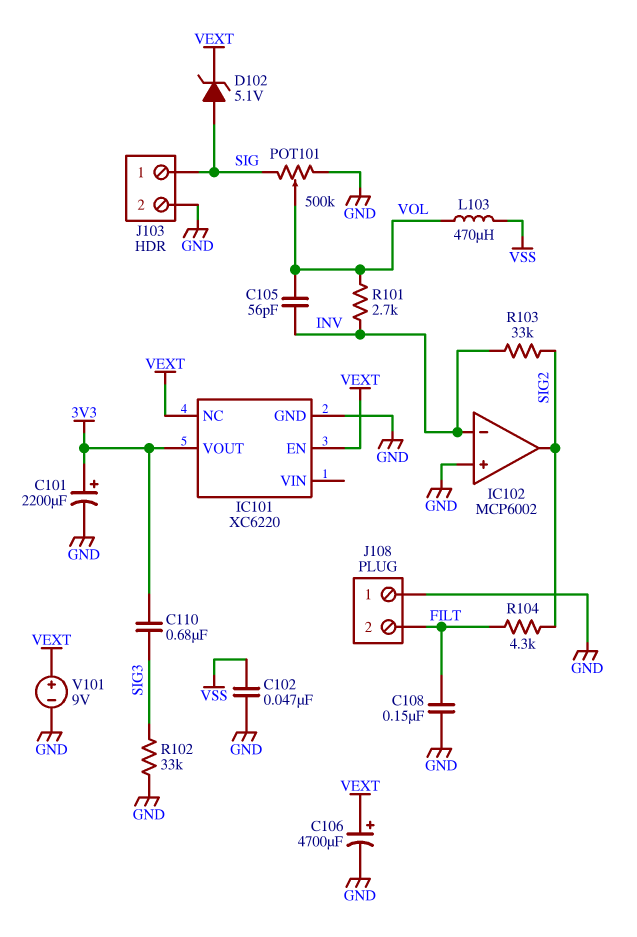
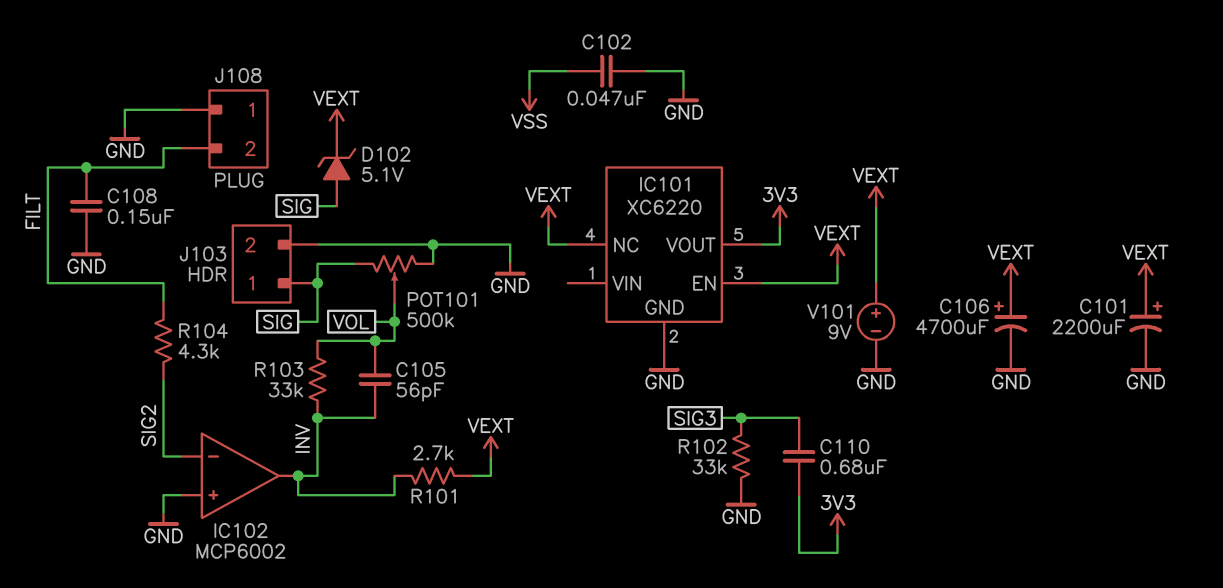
C101: 2200uF (plus 3V3, minus GND) -> 2200uF (plus VEXT, minus GND)
IC102 pin in-: INV -> SIG2
IC102 pin out: SIG2 -> INV
L103: 470uH (VOL, VSS) -> none
R101: 2.7k (INV, VOL) -> 2.7k (INV, VEXT)
R103: 33k (INV, SIG2) -> 33k (INV, VOL)

